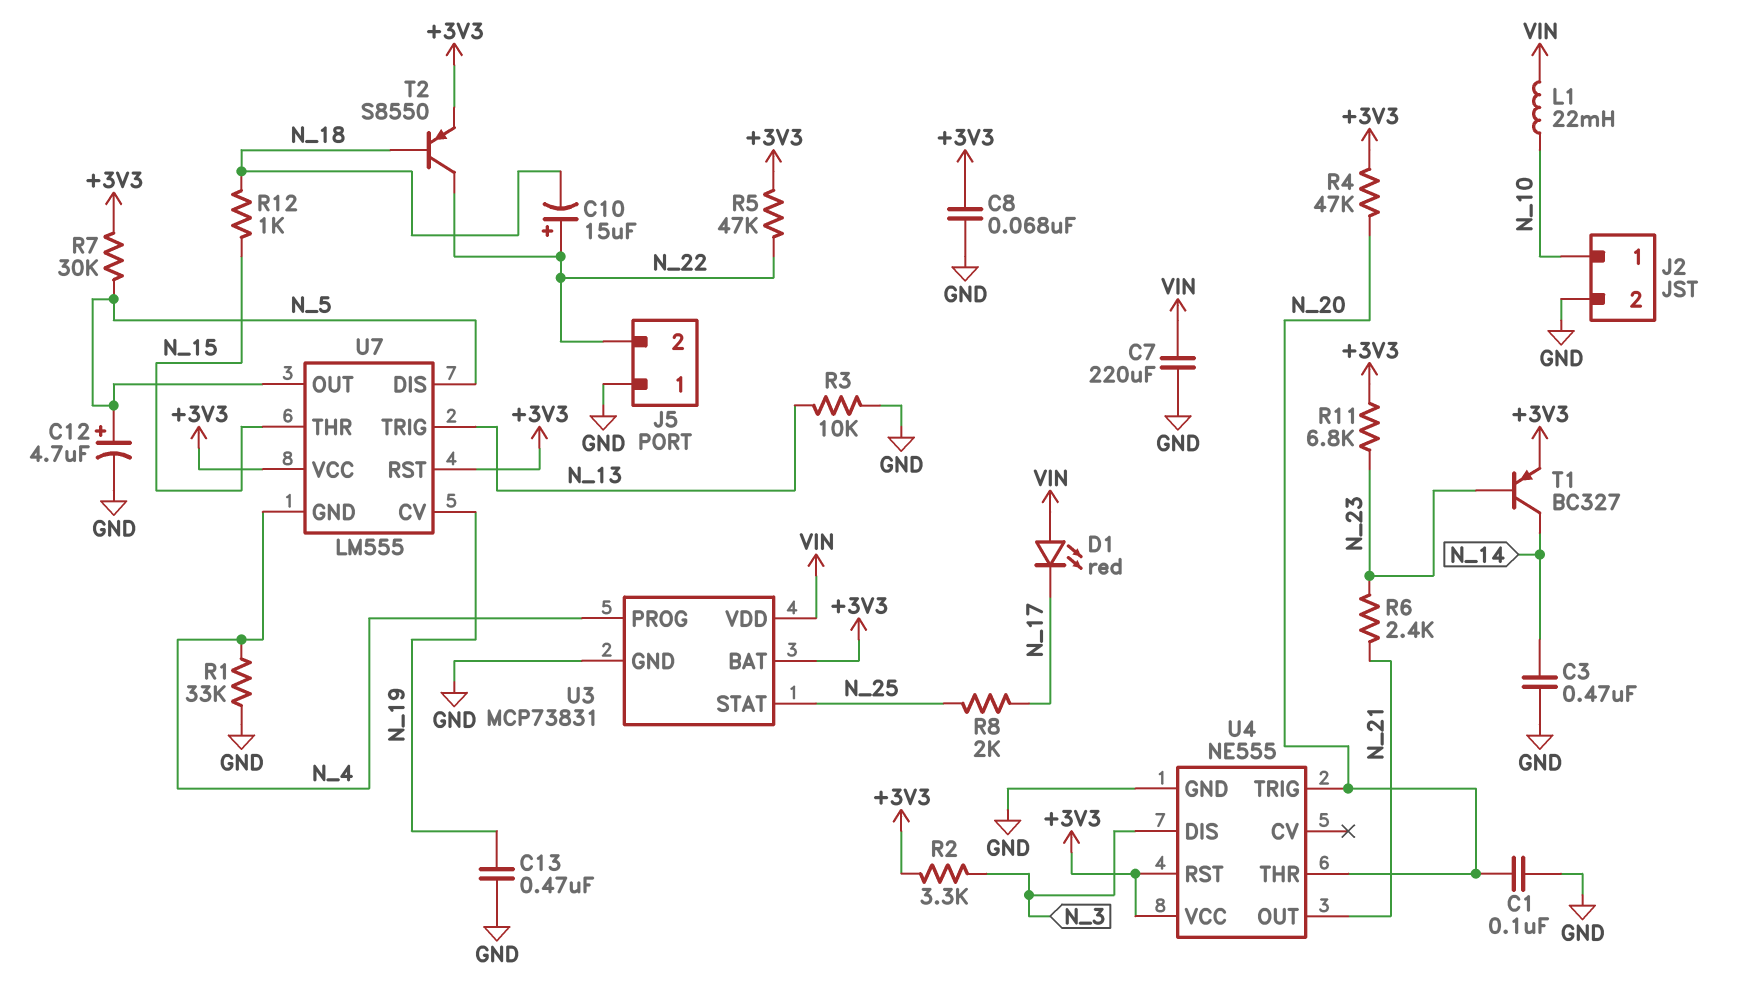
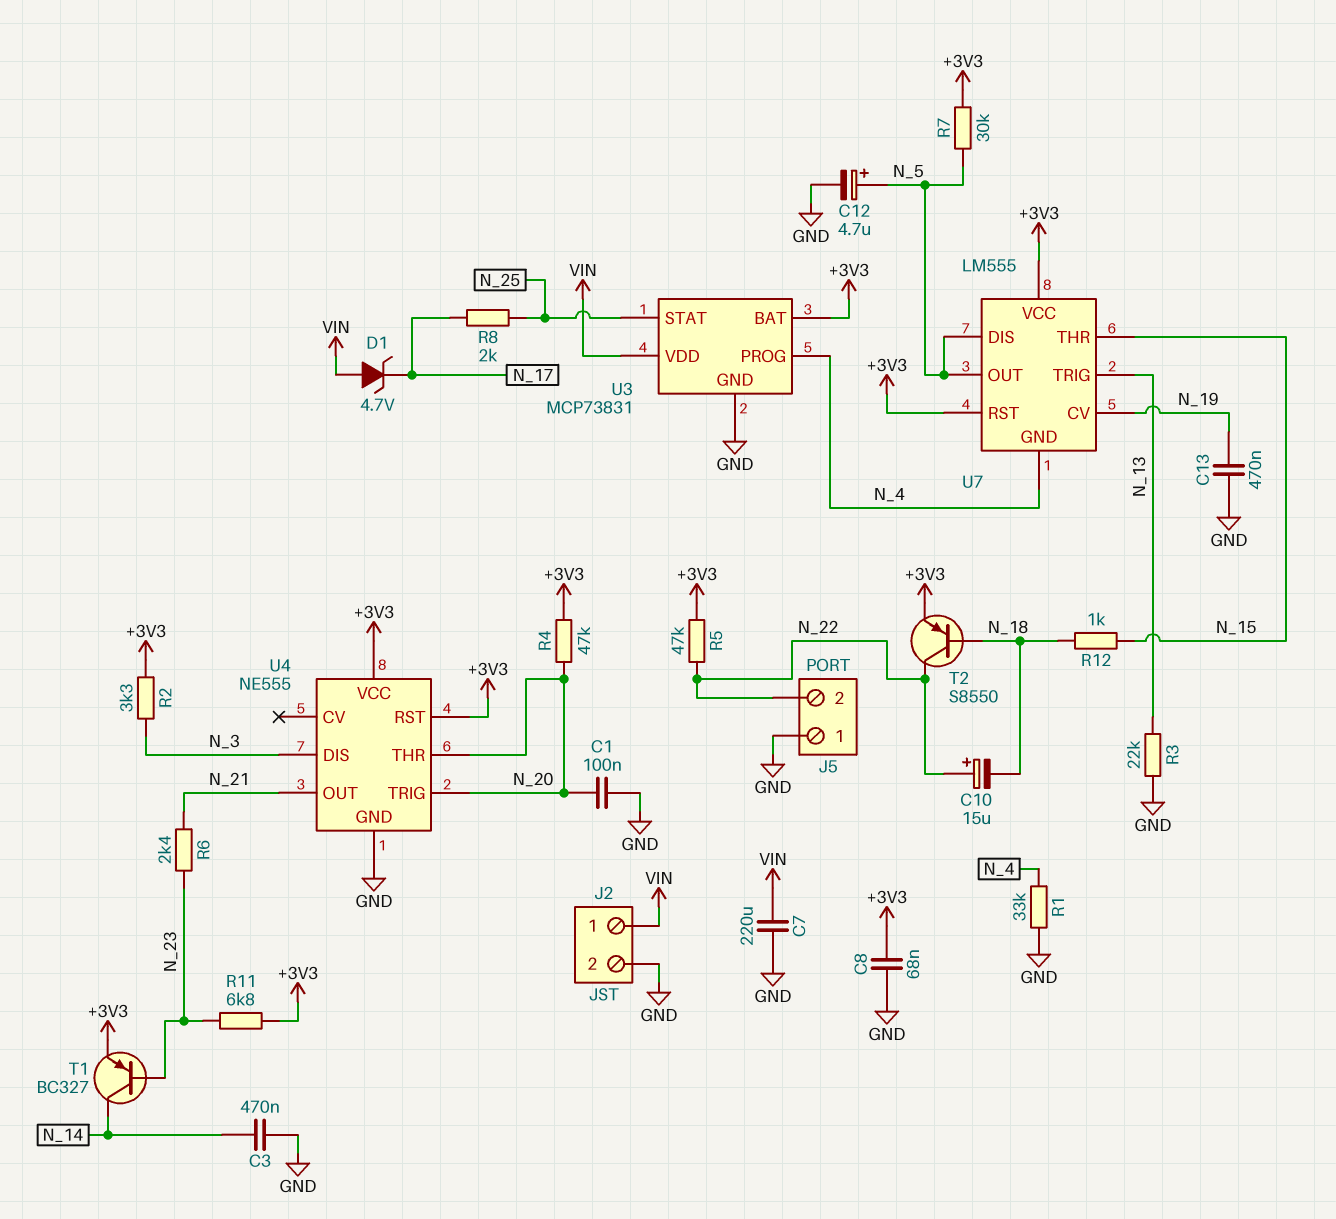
D1: LED red (A VIN, K N_17) -> zener 4.7V (A VIN, K N_17)
J2 pin 1: N_10 -> VIN
L1: 22mH (N_10, VIN) -> none
R3: 10k (GND, N_13) -> 22k (GND, N_13)

